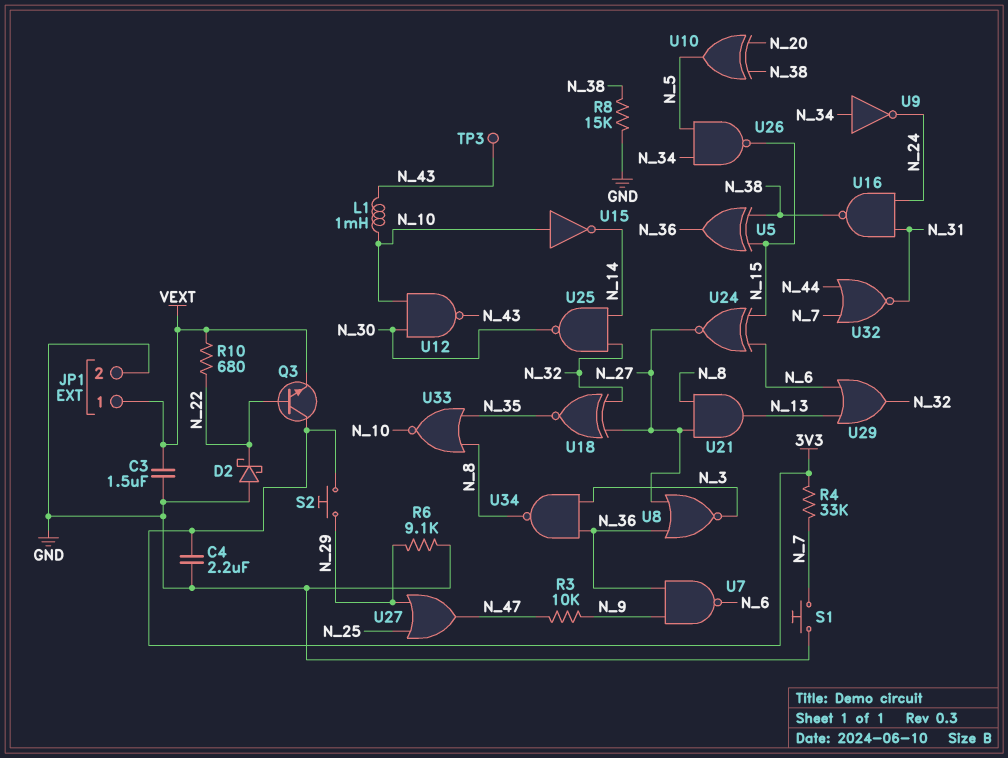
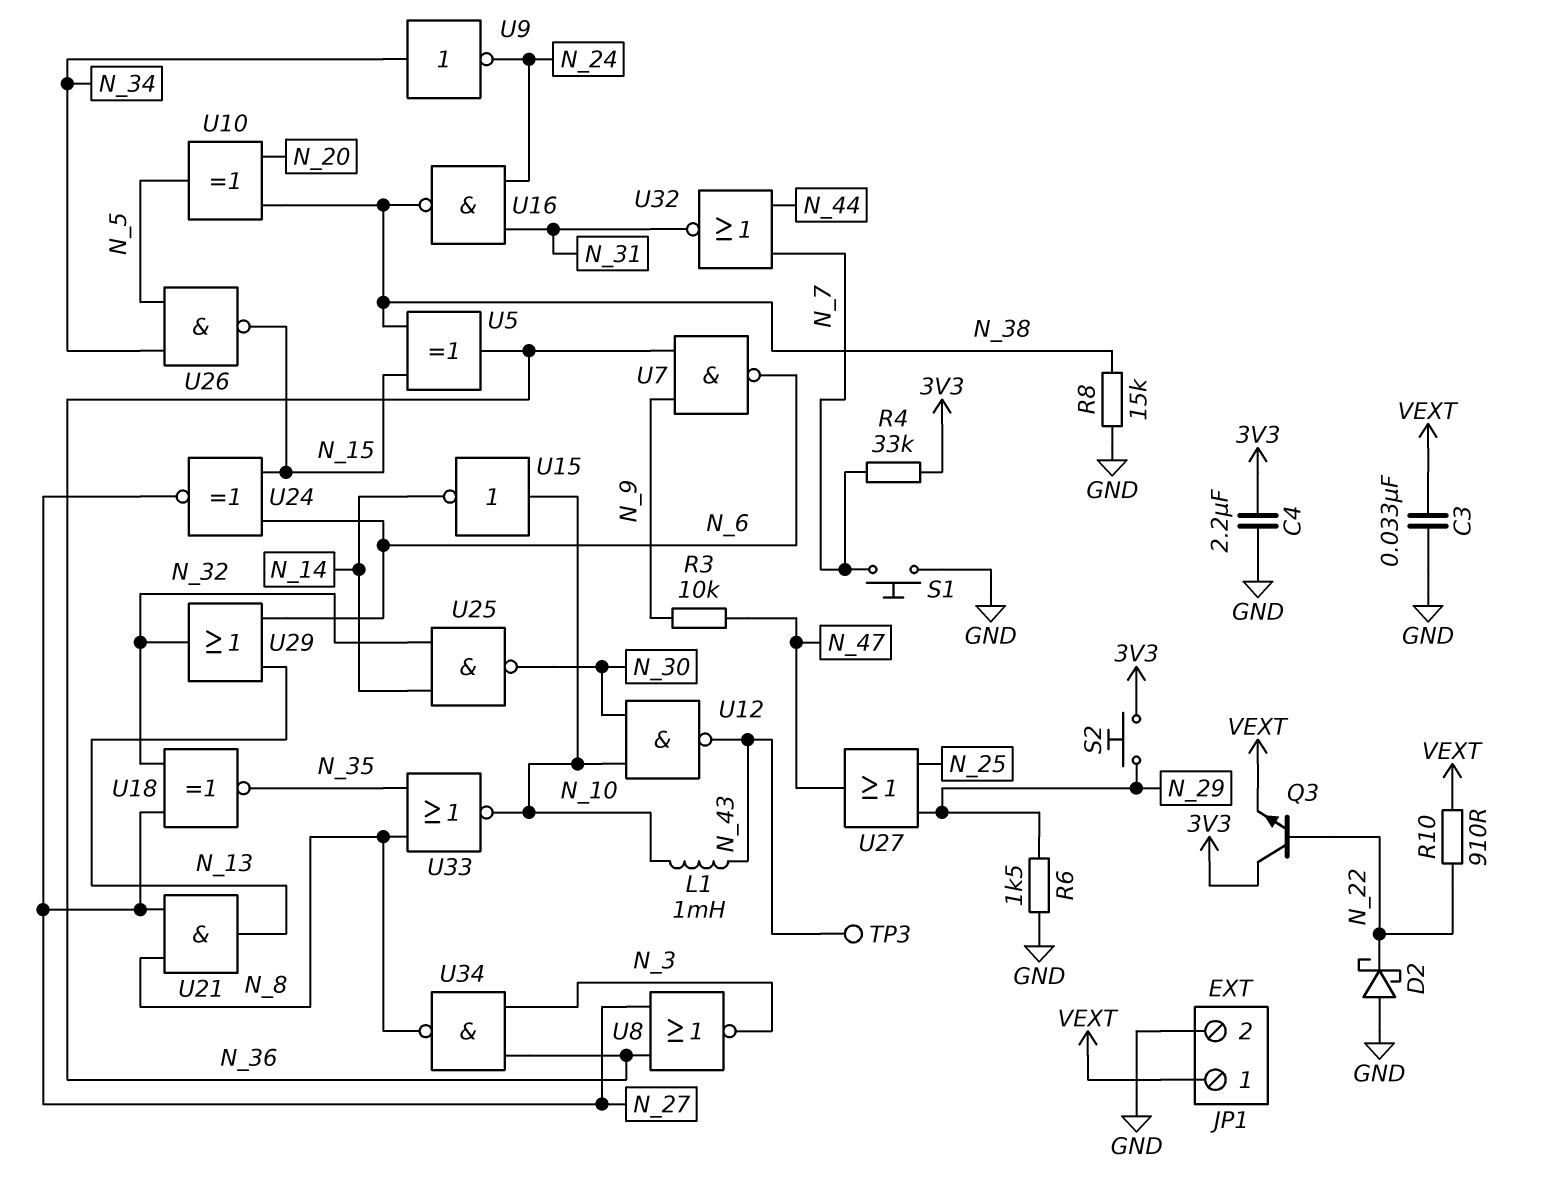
C3: 1.5uF (GND, VEXT) -> 33nF (GND, VEXT)
R6: 9.1k (GND, N_29) -> 1.5k (GND, N_29)
R10: 680 (N_22, VEXT) -> 910 (N_22, VEXT)

